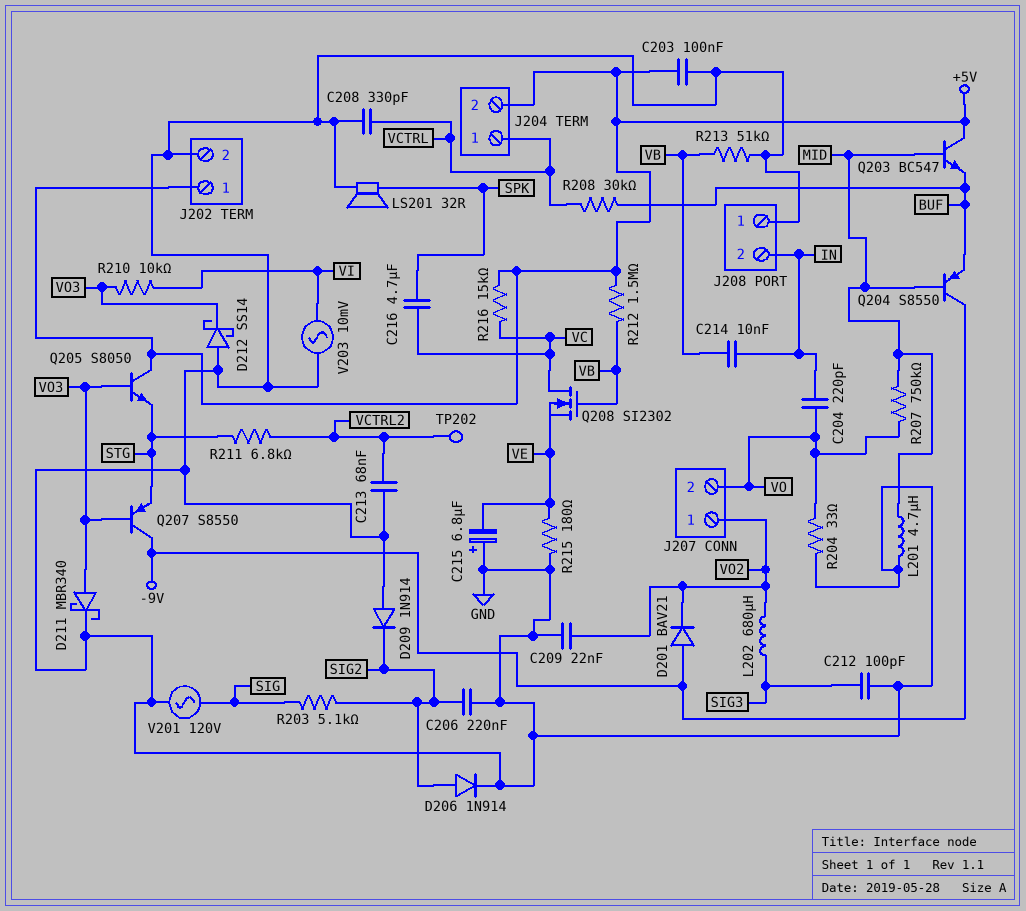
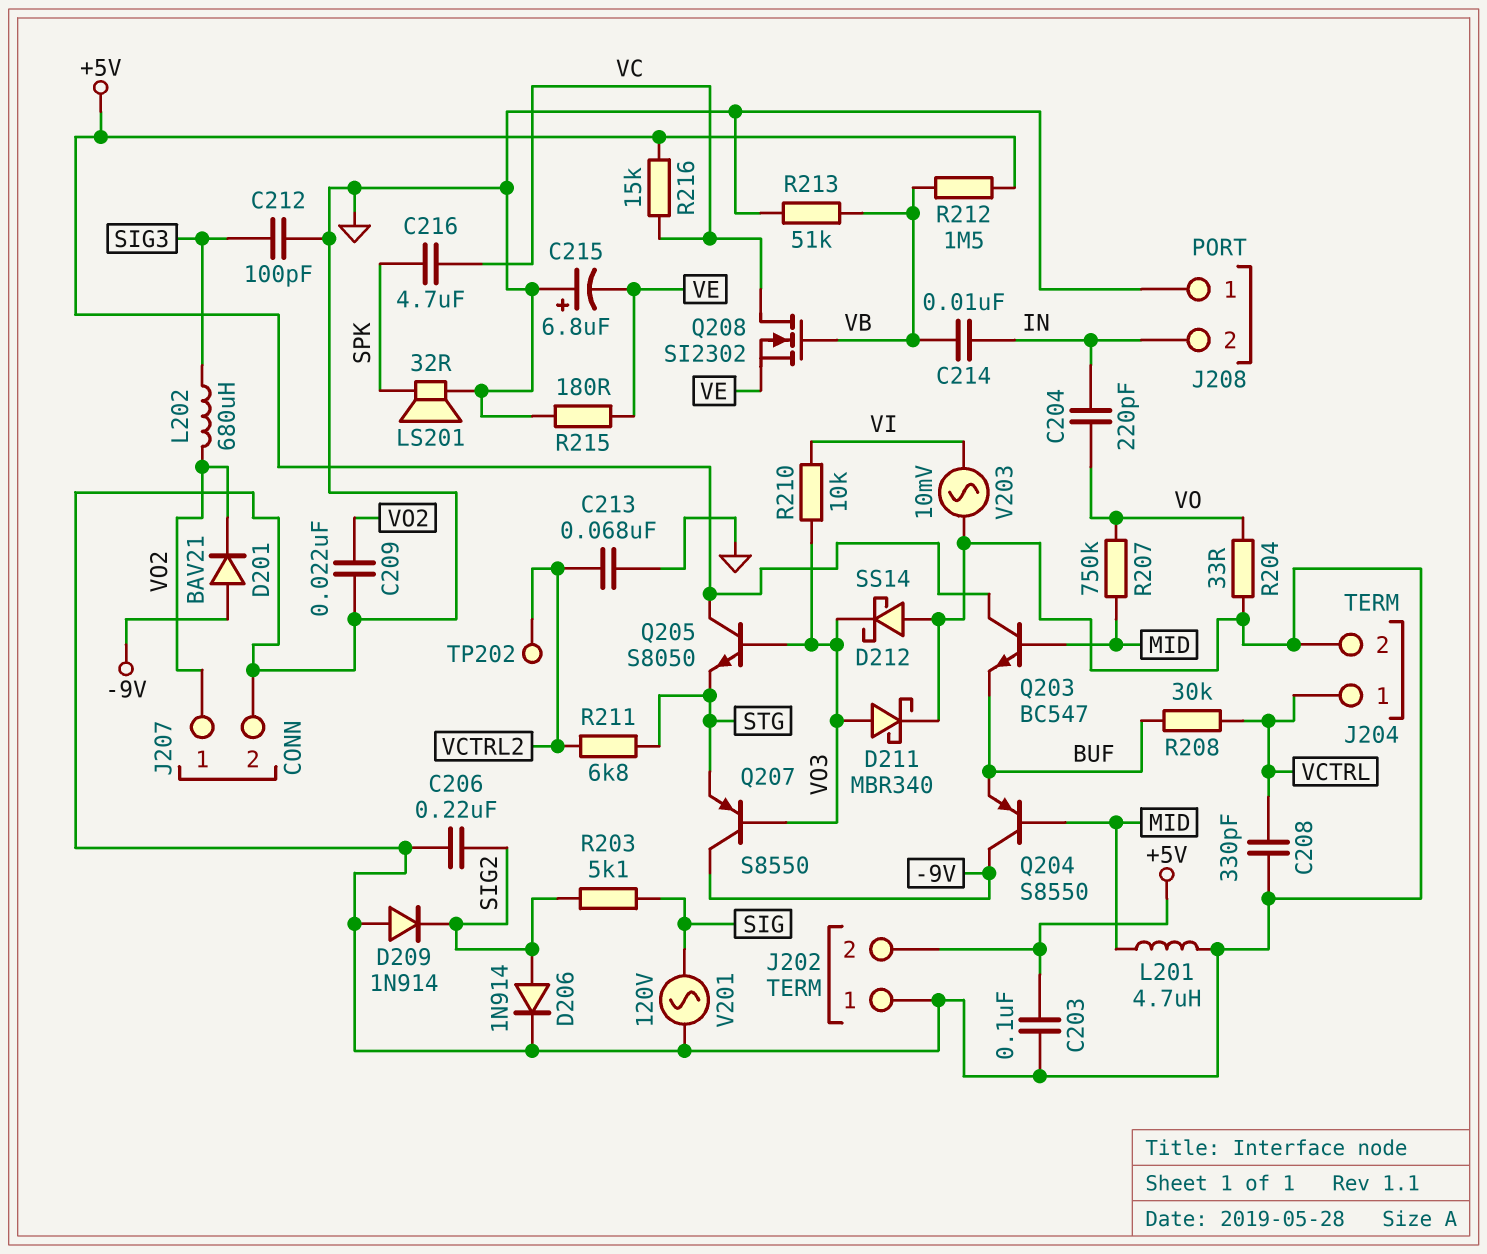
J202 pin 1: +5V -> GND
J202 pin 2: GND -> +5V
J204 pin 2: +5V -> GND
J207 pin 2: VO -> GND

